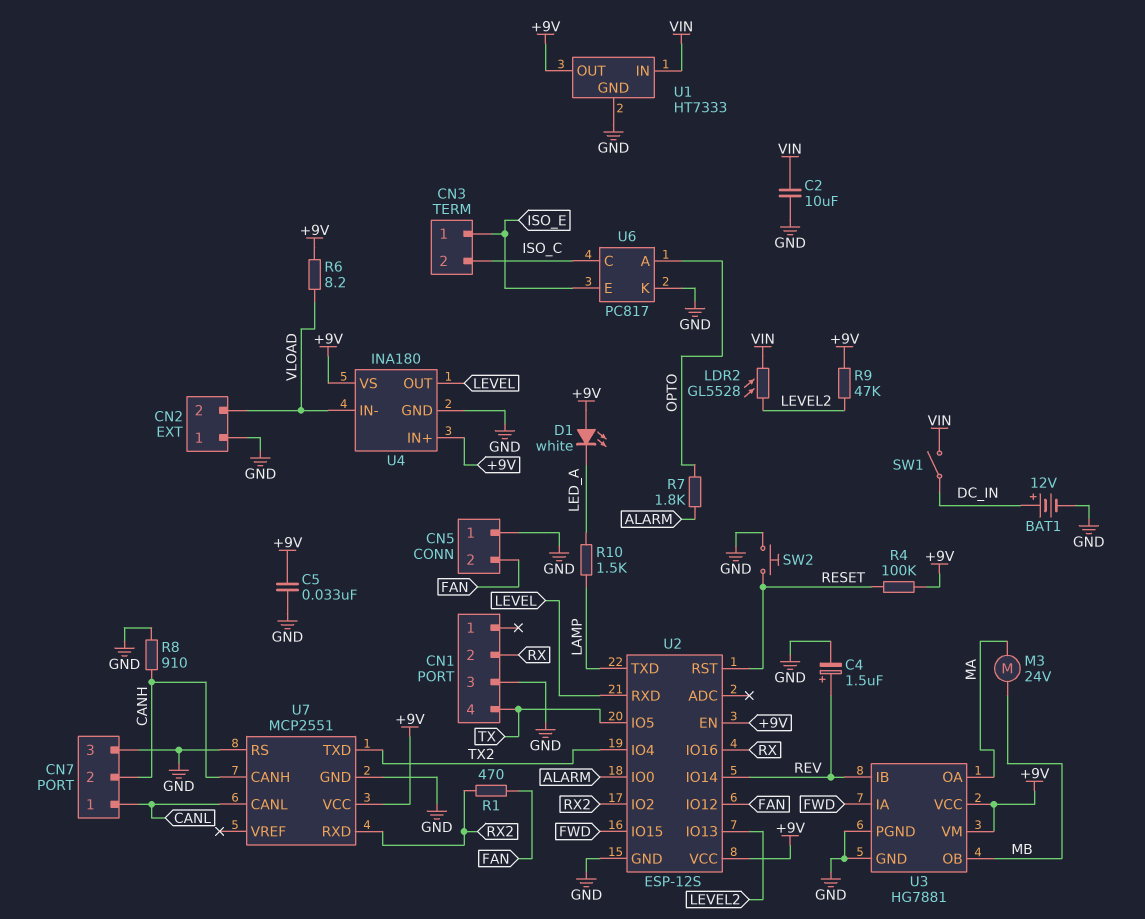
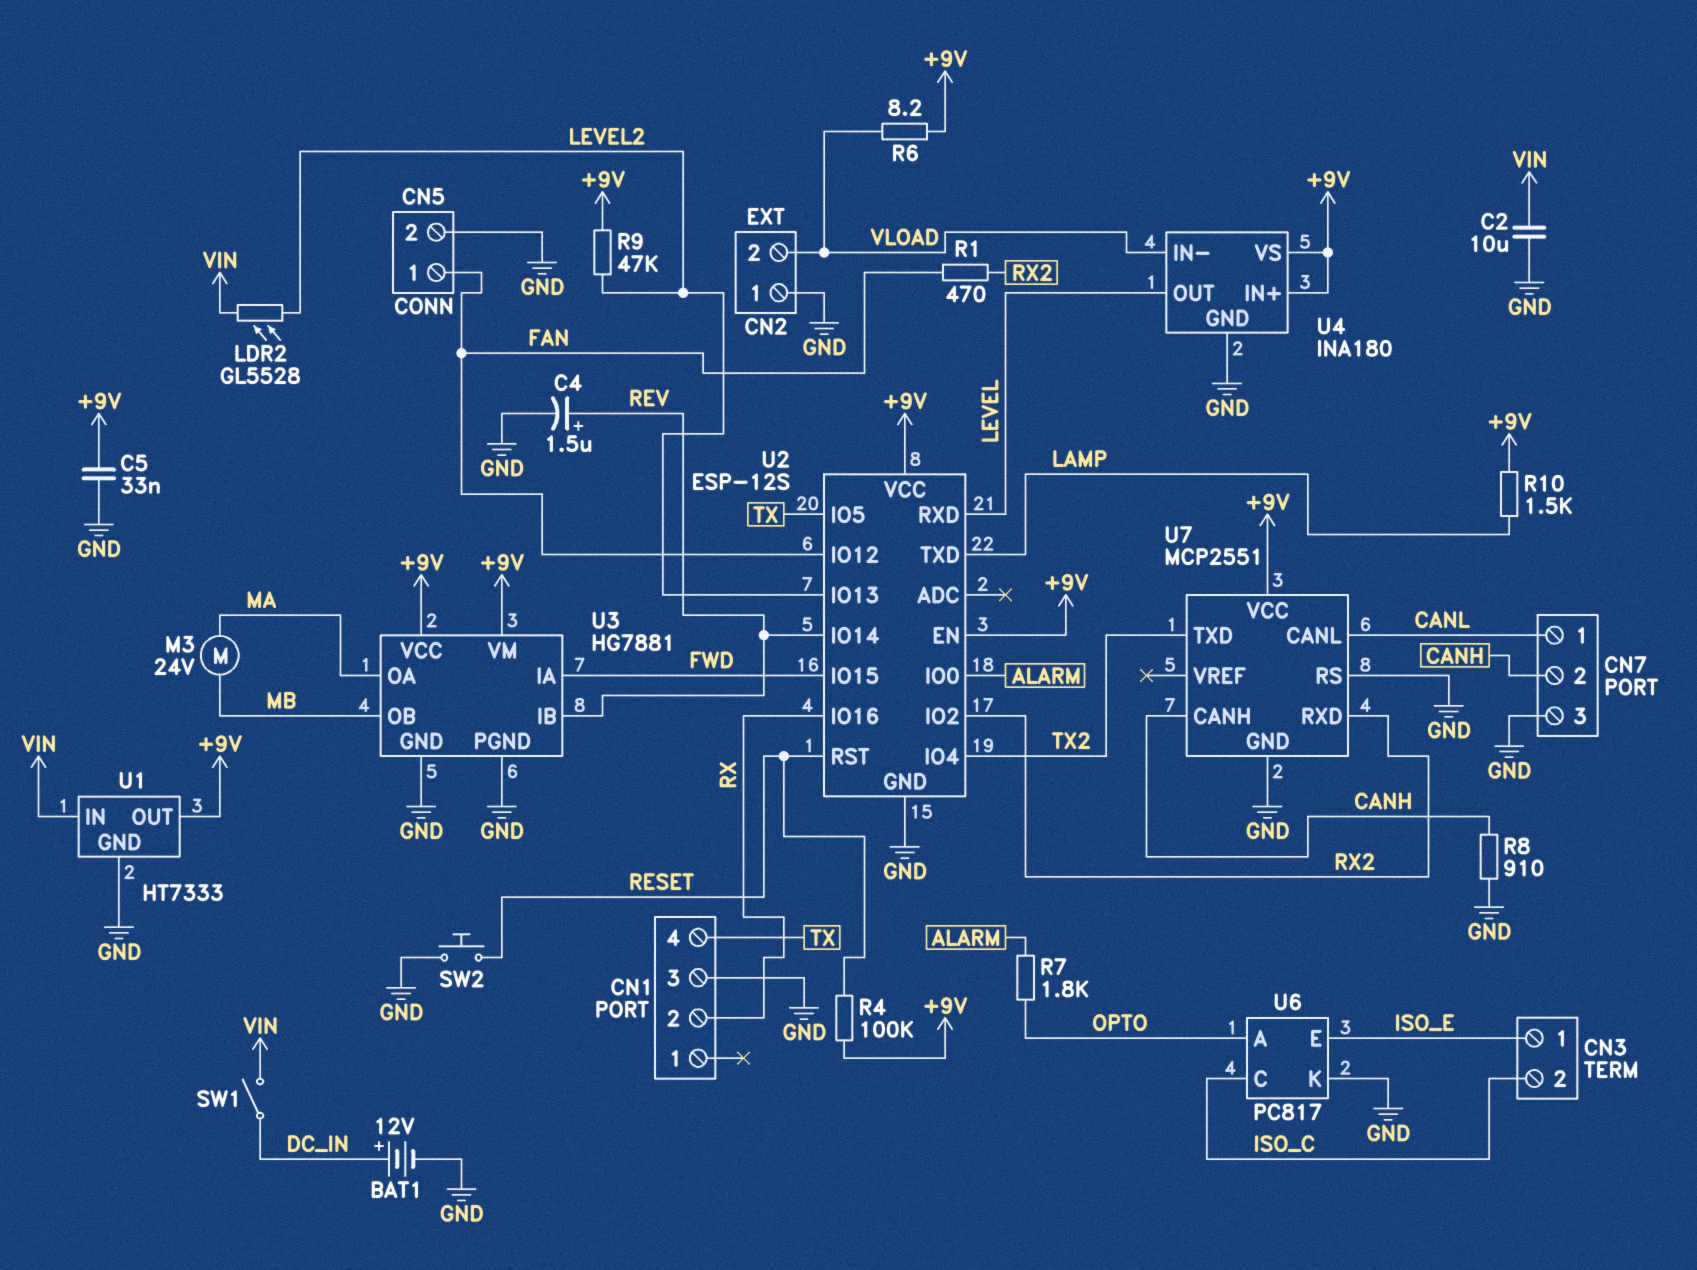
CN5 pin 1: GND -> FAN
CN5 pin 2: FAN -> GND
D1: LED white (A +9V, K LED_A) -> none
R10: 1.5k (LAMP, LED_A) -> 1.5k (+9V, LAMP)

